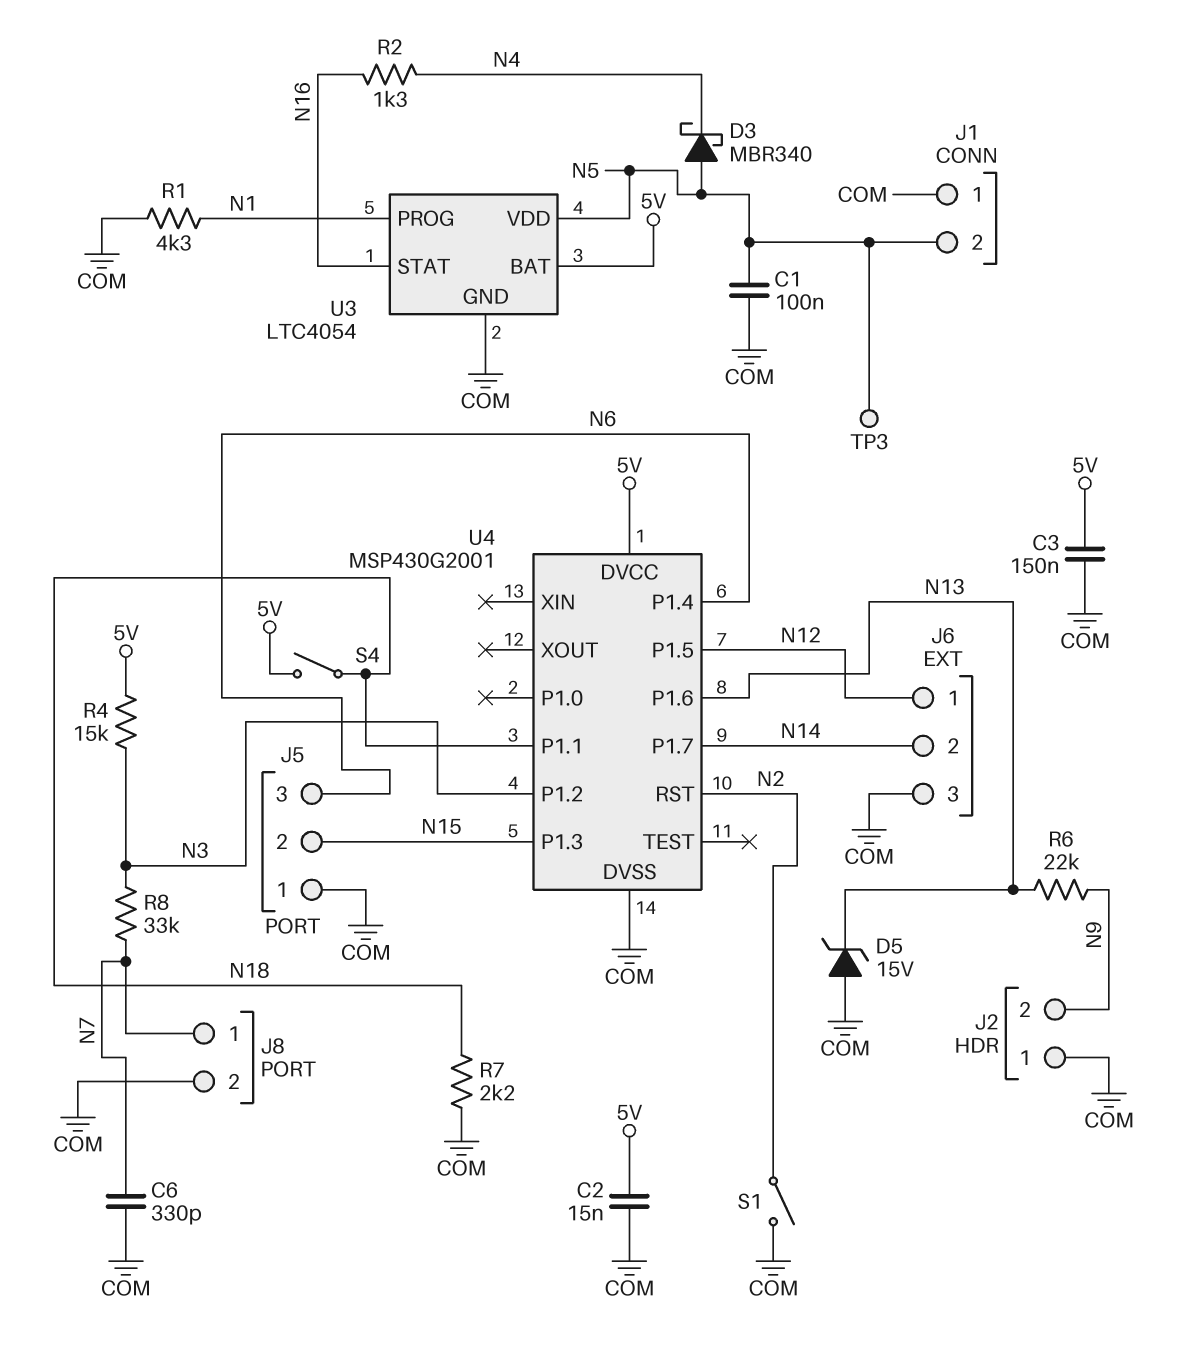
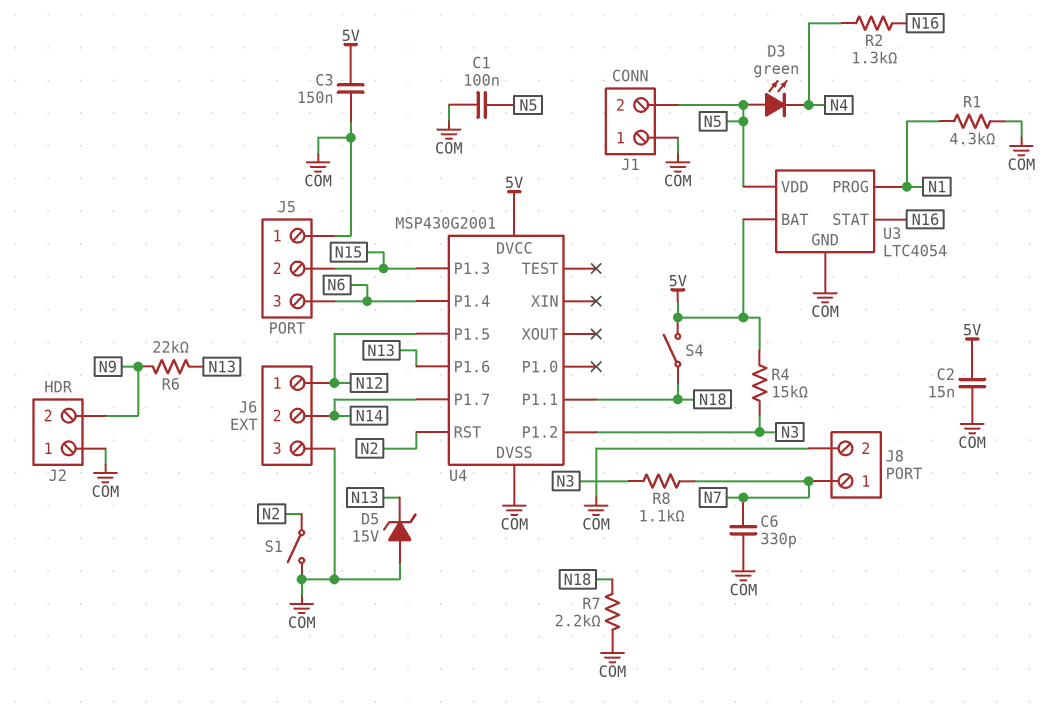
D3: schottky MBR340 (A N5, K N4) -> LED green (A N5, K N4)
R8: 33k (N3, N7) -> 1.1k (N3, N7)
TP3: test point (N5) -> none

